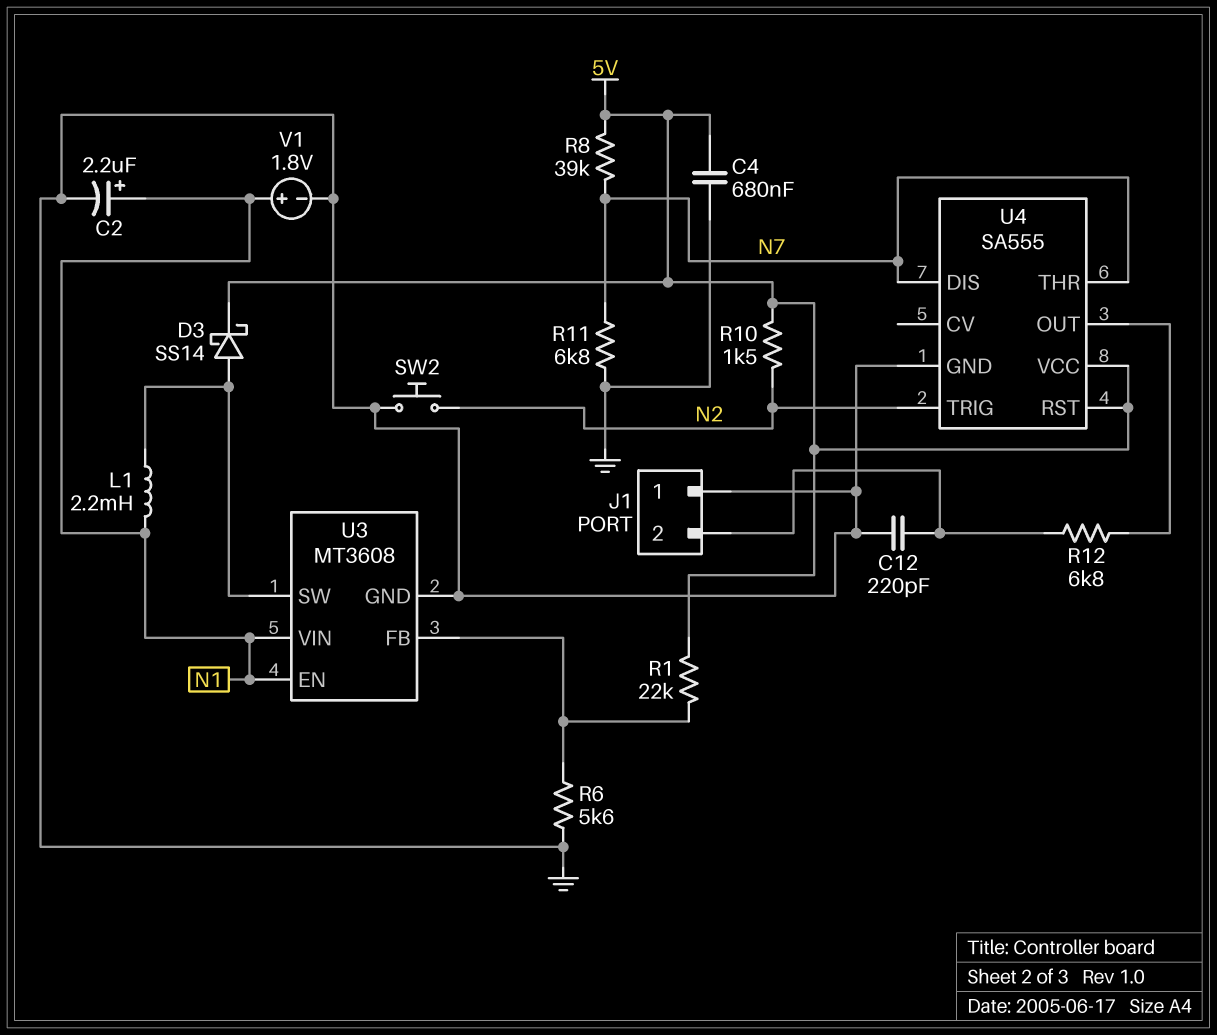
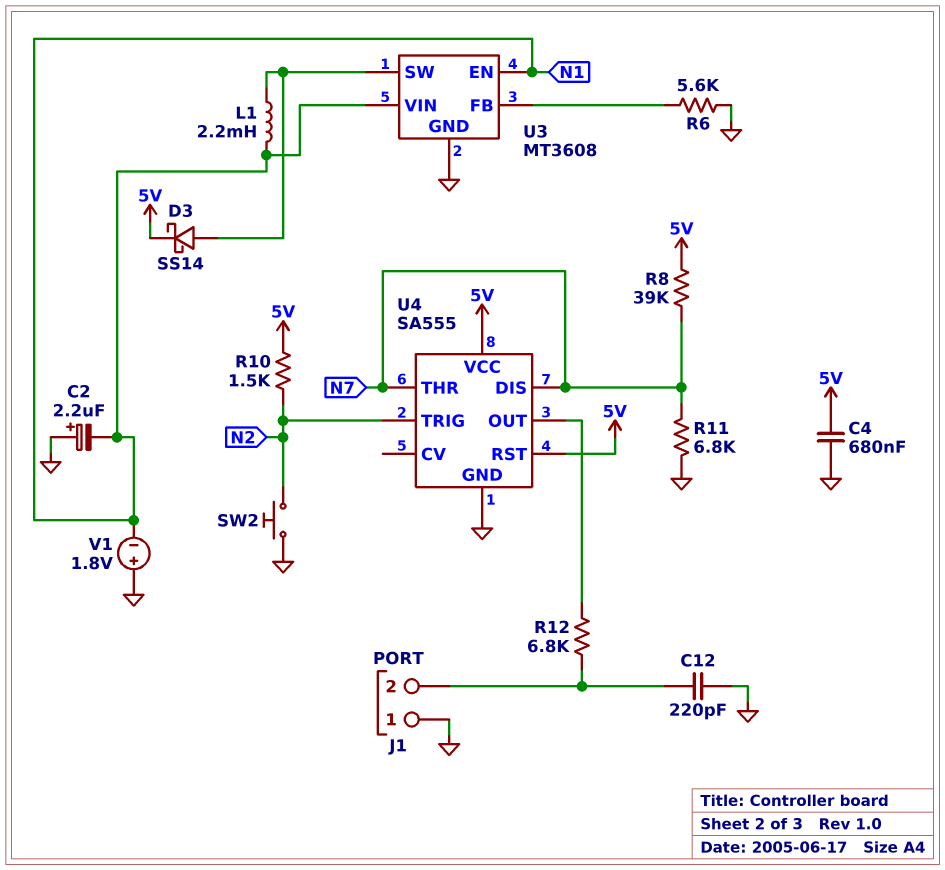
C2: 2.2uF (plus N1, minus GND) -> 2.2uF (plus GND, minus N1)
R1: 22k (5V, U3/FB) -> none
V1: 1.8V (plus N1, minus GND) -> 1.8V (plus GND, minus N1)

